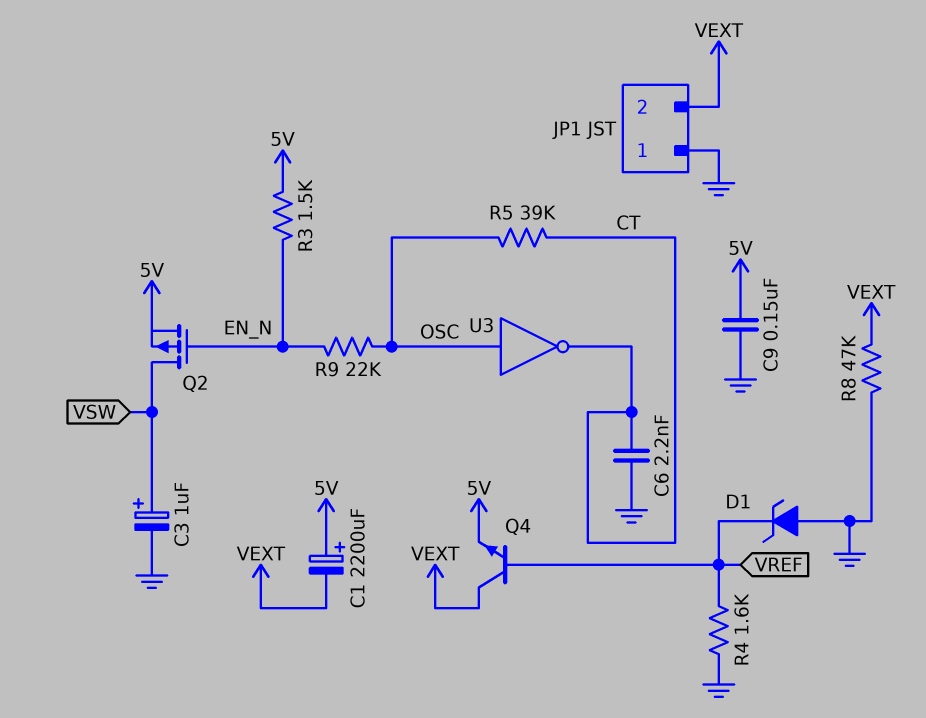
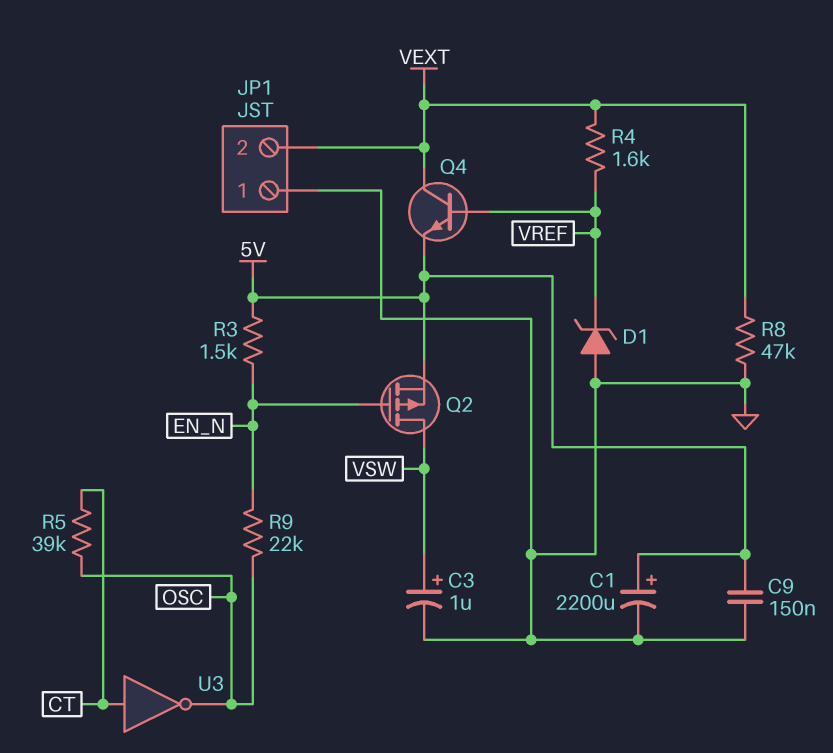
C1: 2200uF (plus 5V, minus VEXT) -> 2200uF (plus 5V, minus GND)
C6: 2.2nF (CT, GND) -> none
R4: 1.6k (GND, VREF) -> 1.6k (VEXT, VREF)
U3: NOT (in OSC, out CT) -> NOT (in CT, out OSC)

